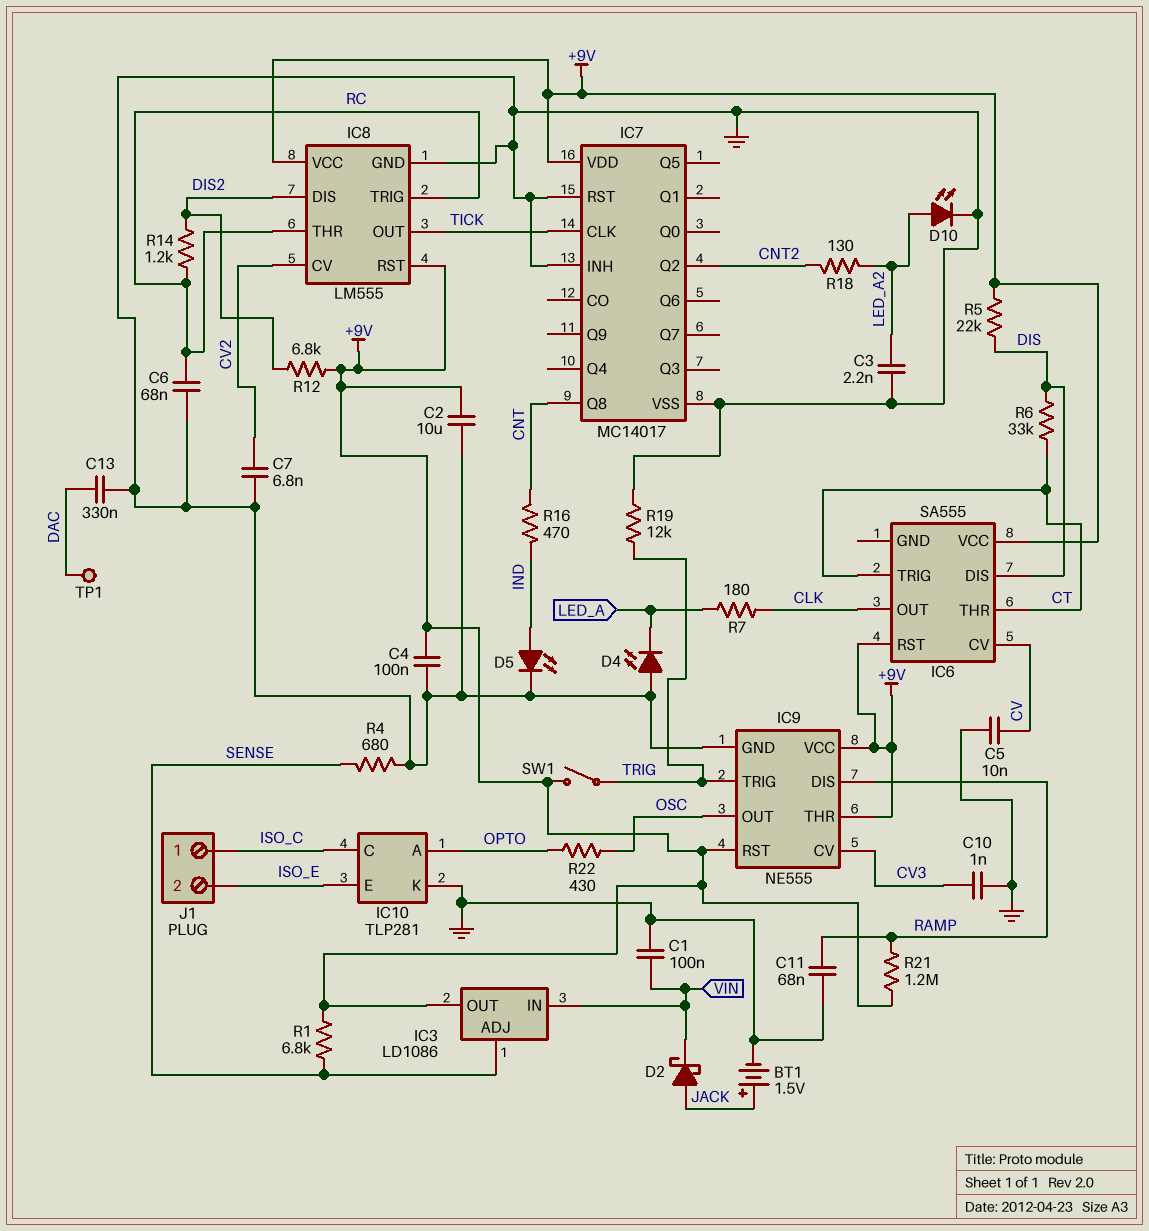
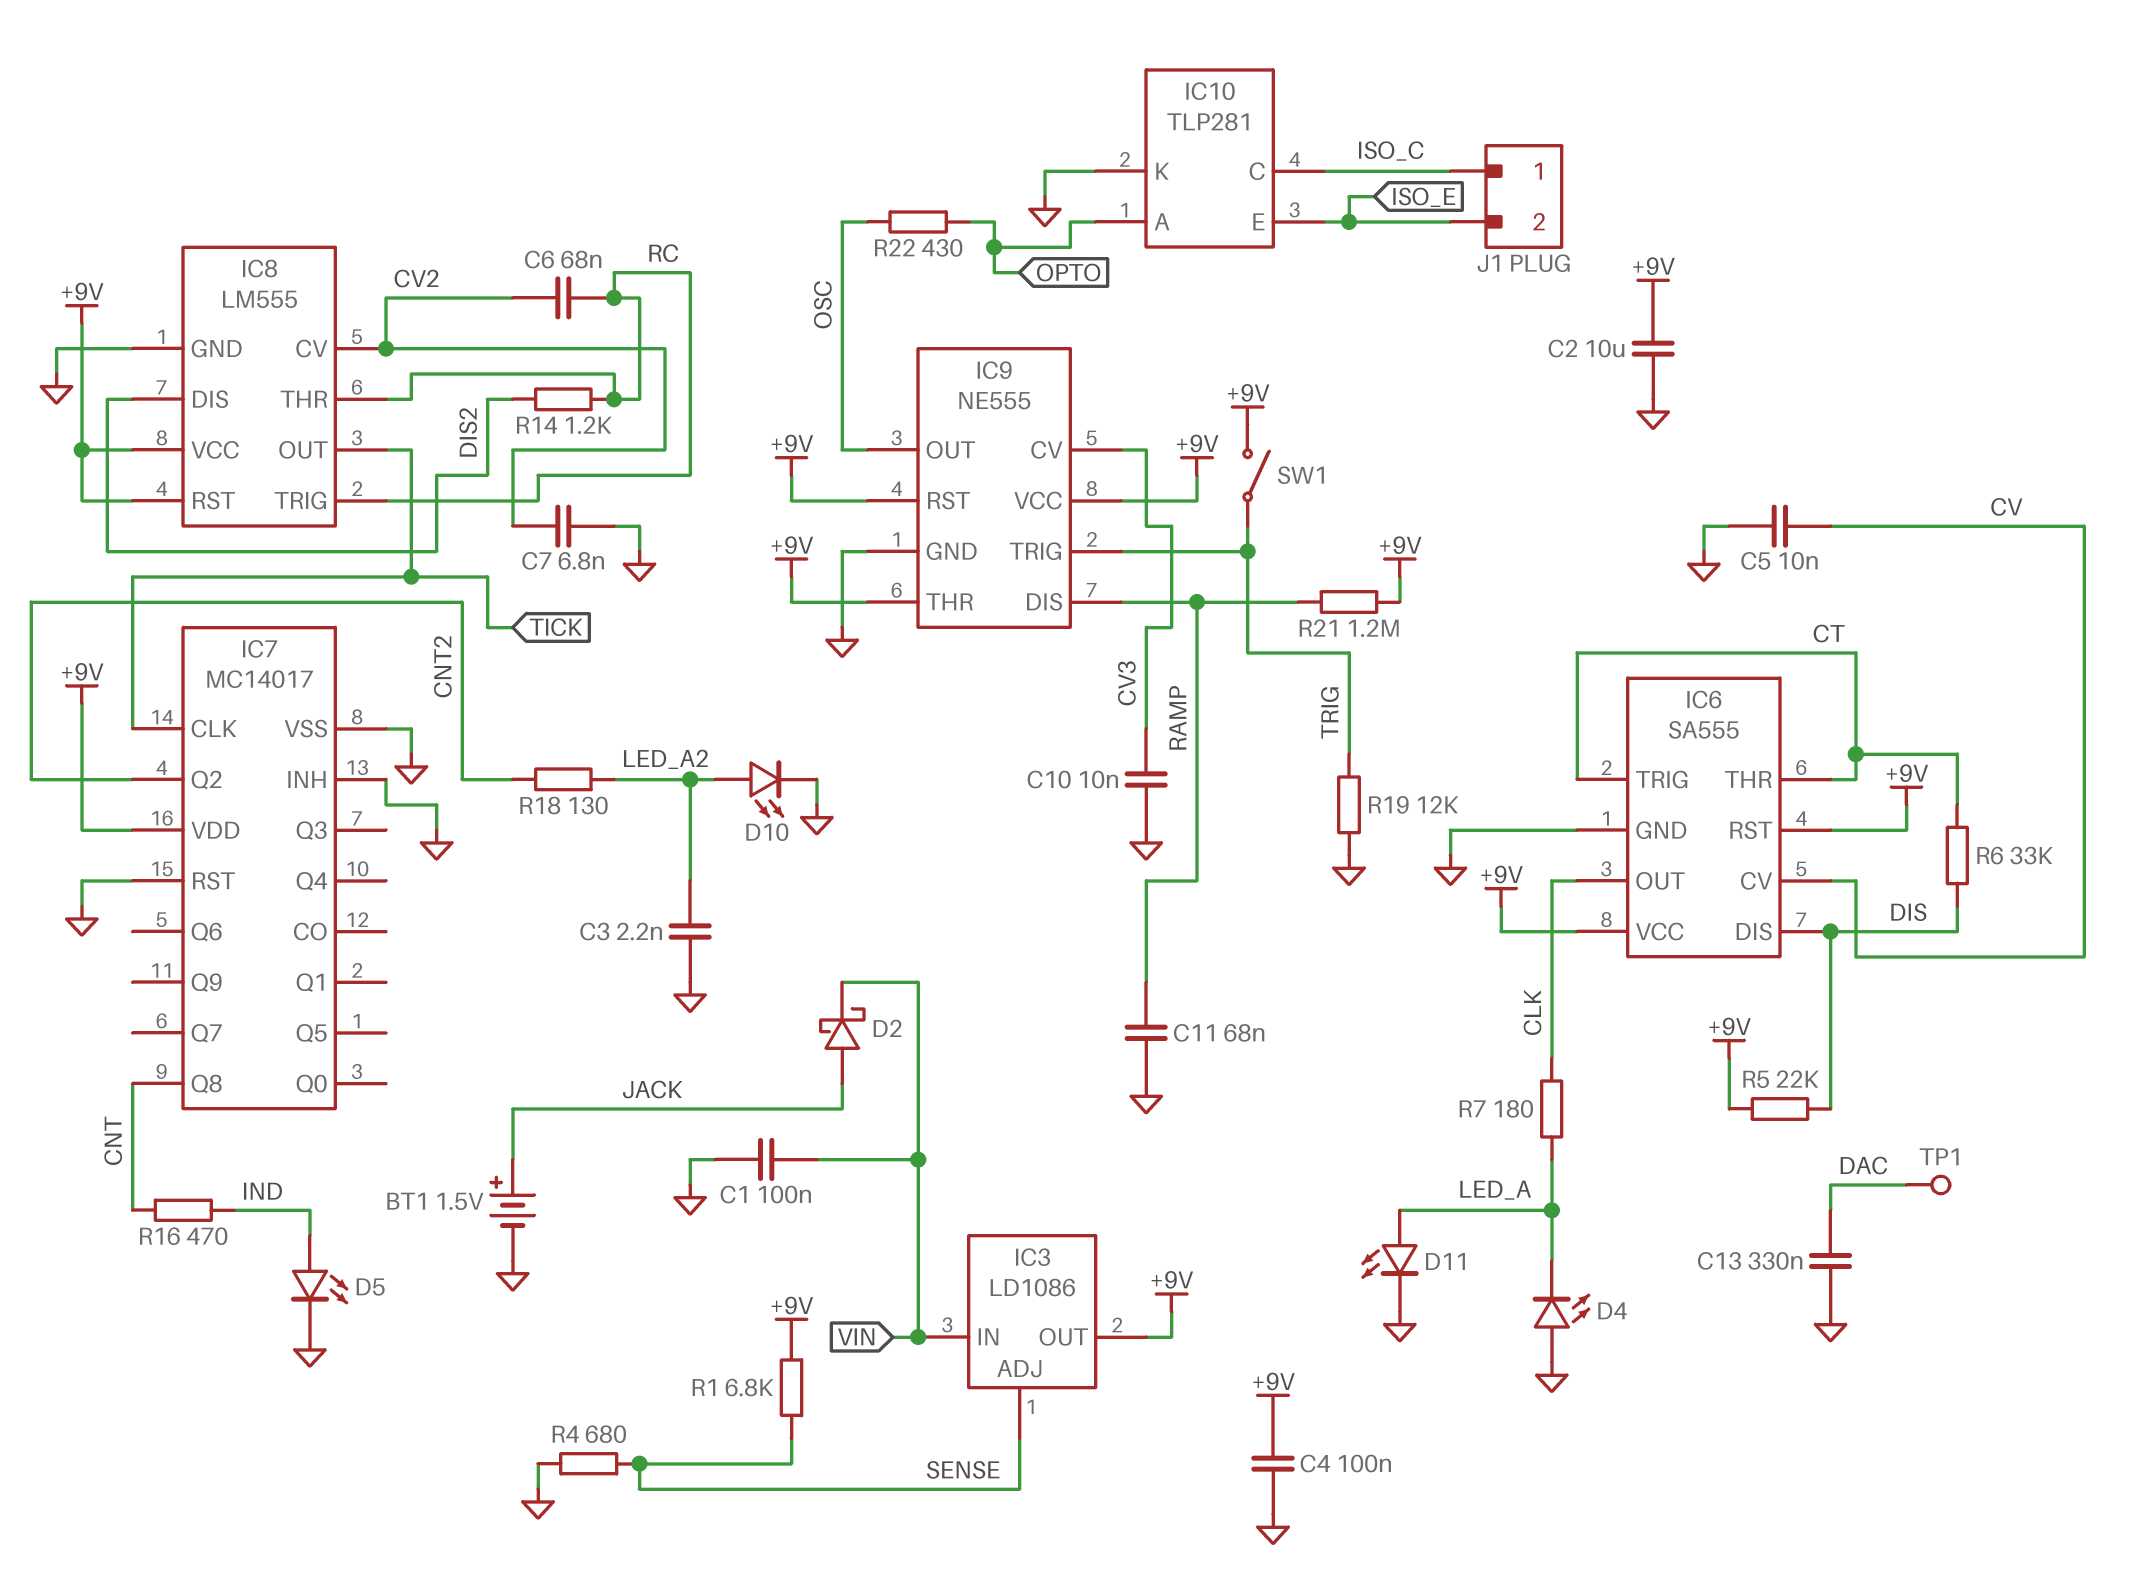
C6: 68nF (GND, RC) -> 68nF (CV2, RC)
C10: 1nF (CV3, GND) -> 10nF (CV3, GND)
D11: none -> LED (A LED_A, K GND)
IC6 pin GND: none -> GND
R12: 6.8k (+9V, DIS2) -> none

